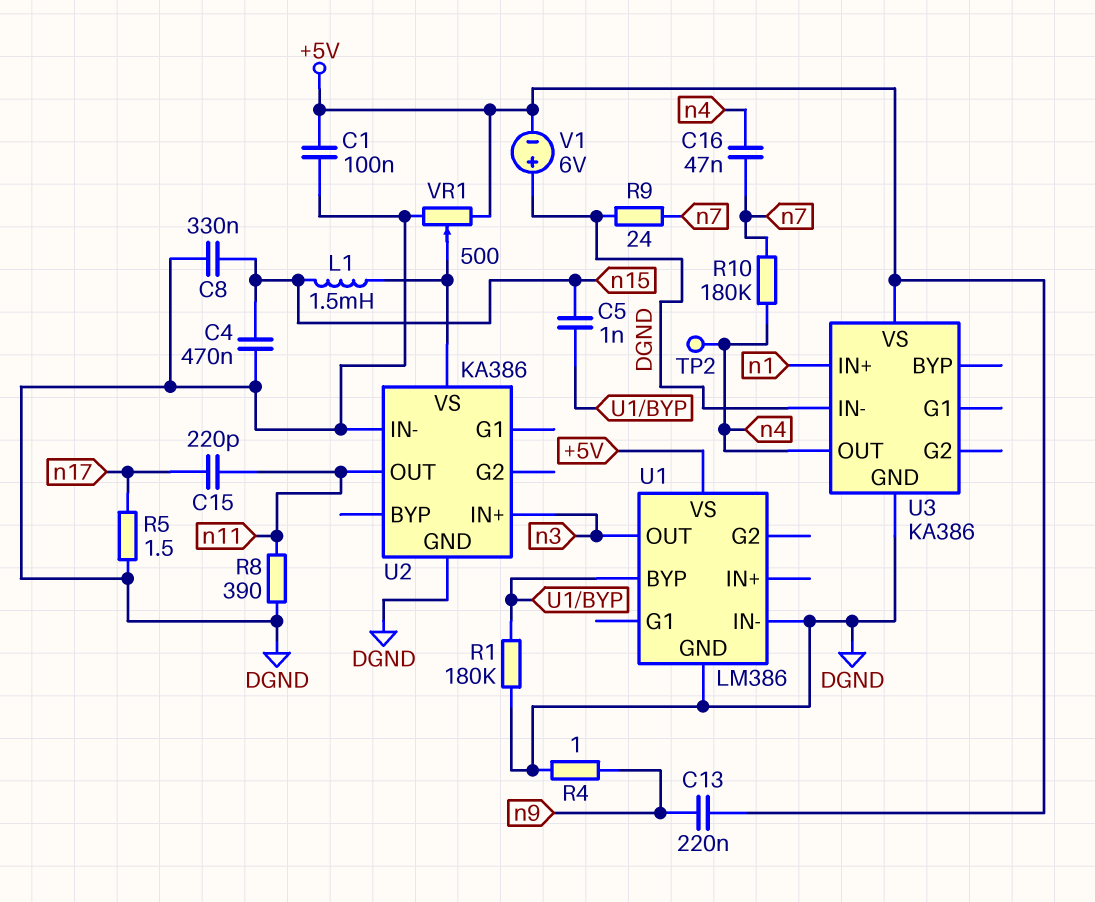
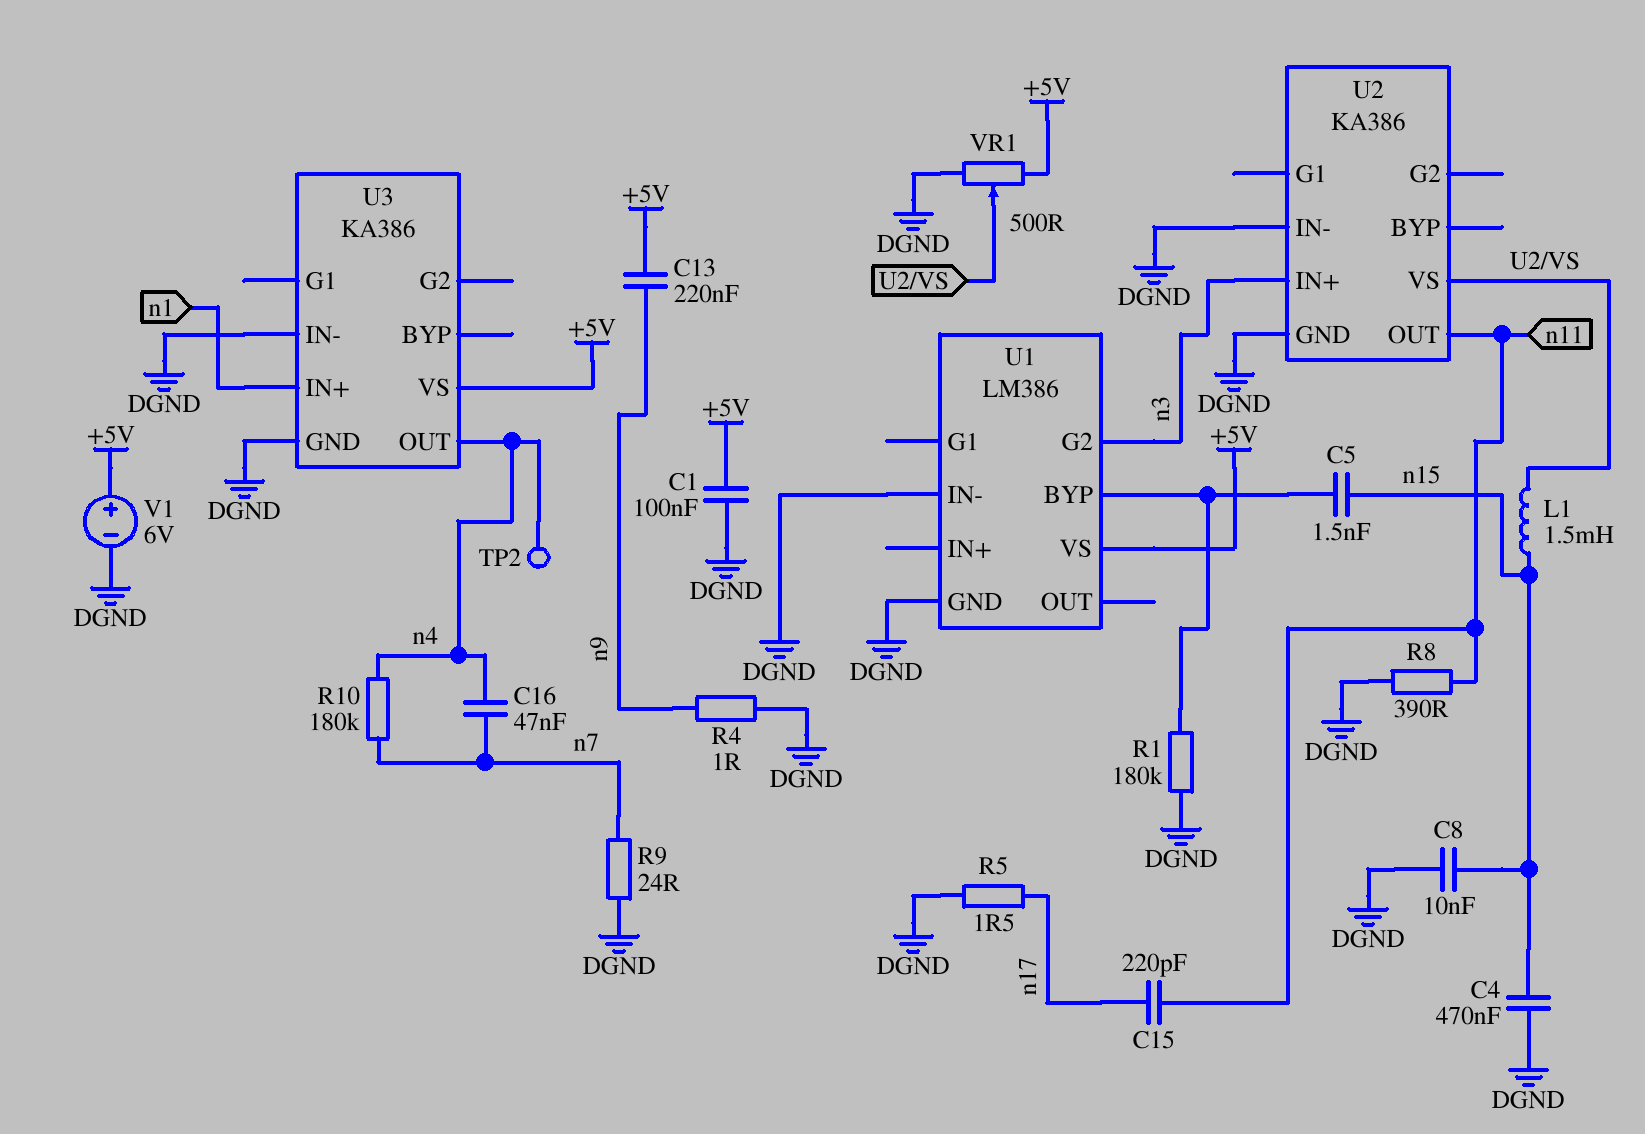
C5: 1nF (U1/BYP, n15) -> 1.5nF (U1/BYP, n15)
C8: 330nF (DGND, n15) -> 10nF (DGND, n15)
U1 pin G2: none -> n3
U1 pin OUT: n3 -> none
V1: 6V (plus DGND, minus +5V) -> 6V (plus +5V, minus DGND)

